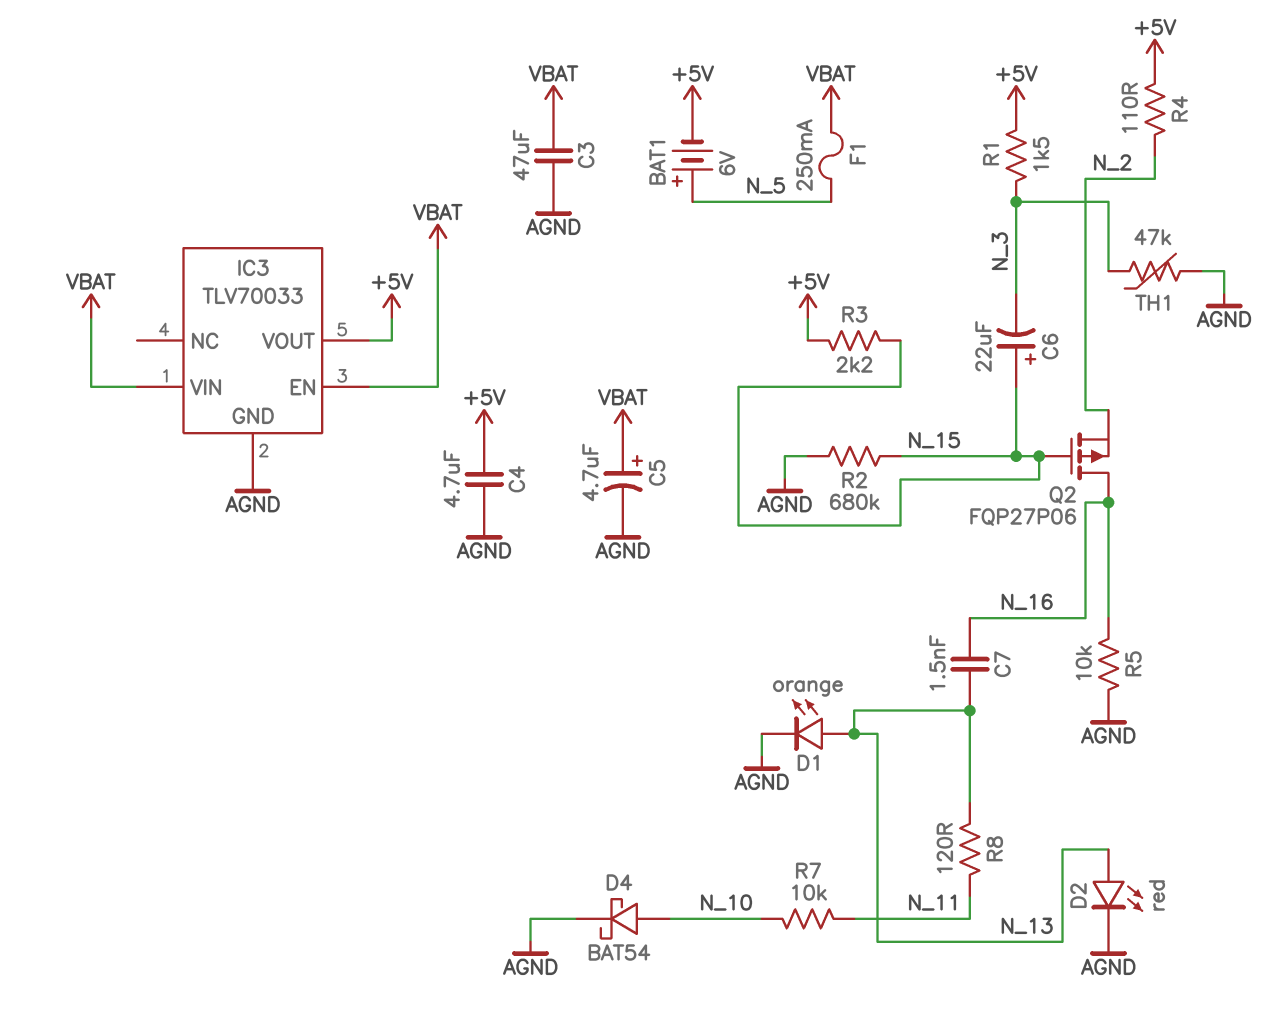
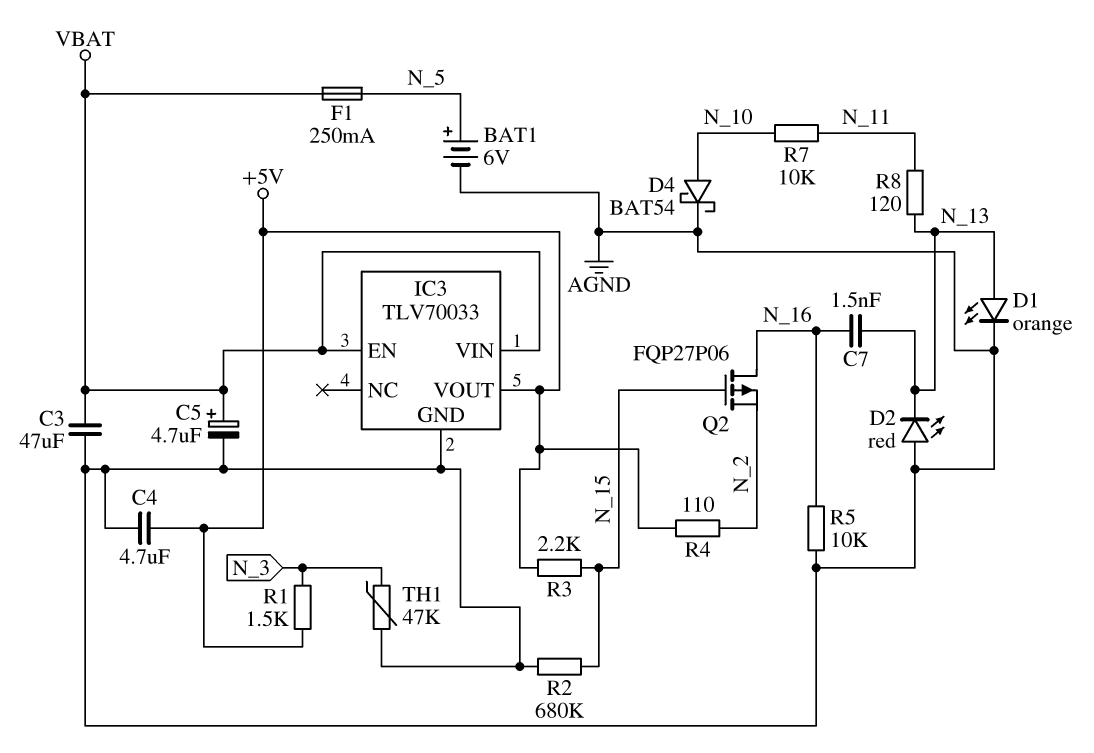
BAT1: 6V (plus N_5, minus +5V) -> 6V (plus N_5, minus AGND)
C6: 22uF (plus N_15, minus N_3) -> none
D2: LED red (A N_13, K AGND) -> LED red (A AGND, K N_13)

